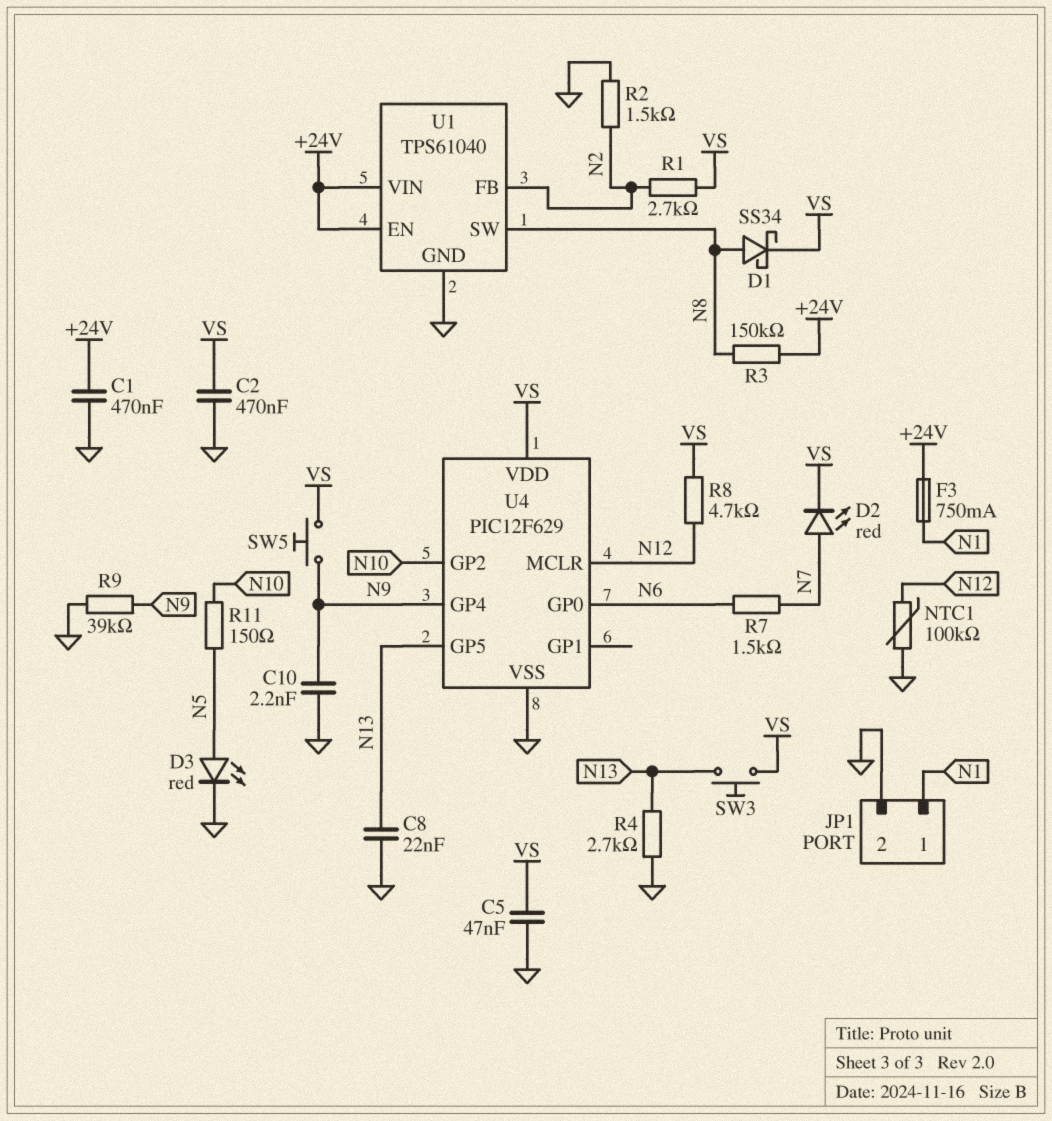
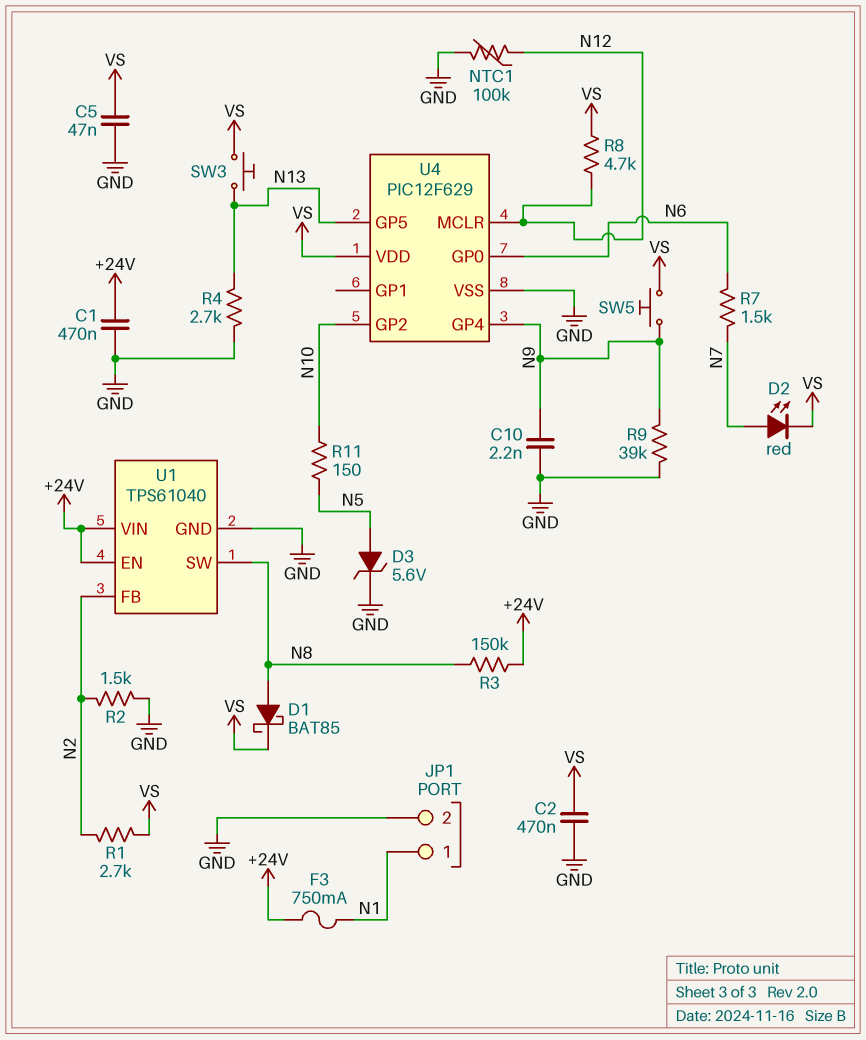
C8: 22nF (GND, N13) -> none
D1: schottky SS34 (A N8, K VS) -> schottky BAT85 (A N8, K VS)
D3: LED red (A N5, K GND) -> zener 5.6V (A N5, K GND)

